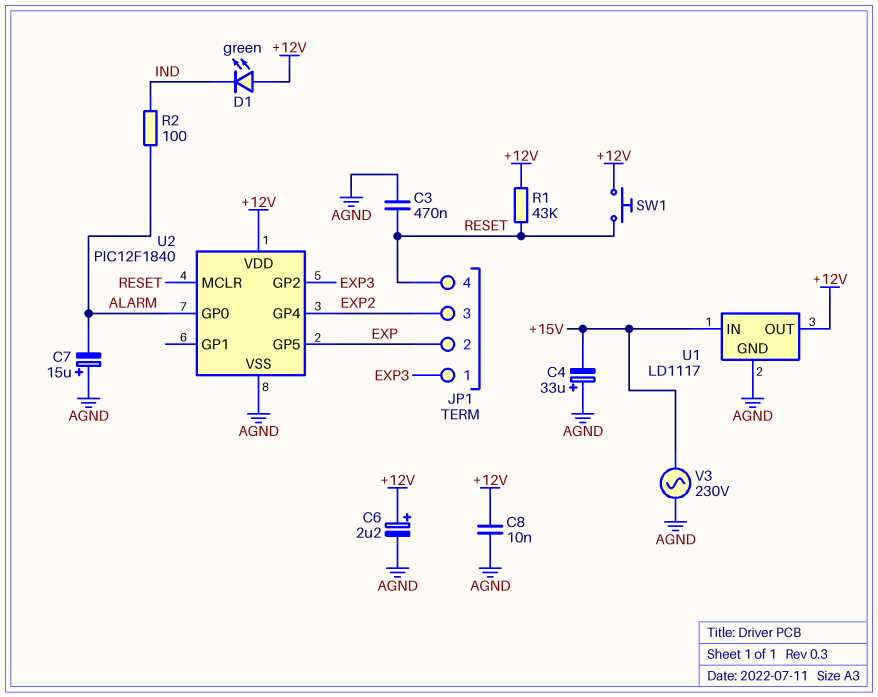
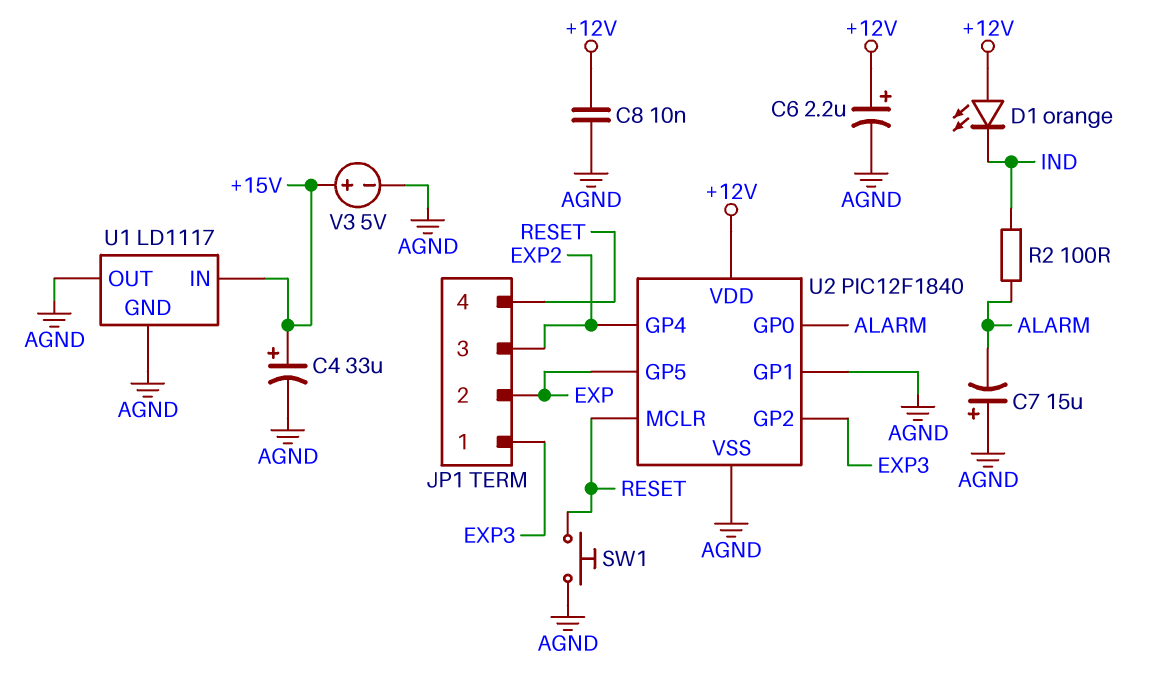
C3: 470nF (AGND, RESET) -> none
C4: 33uF (plus AGND, minus +15V) -> 33uF (plus +15V, minus AGND)
D1: LED green (A +12V, K IND) -> LED orange (A +12V, K IND)
R1: 43k (+12V, RESET) -> none
SW1: button (+12V, RESET) -> button (AGND, RESET)
U1 pin OUT: +12V -> AGND
U2 pin GP1: none -> AGND
V3: AC 230V (+15V, AGND) -> 5V (plus +15V, minus AGND)

